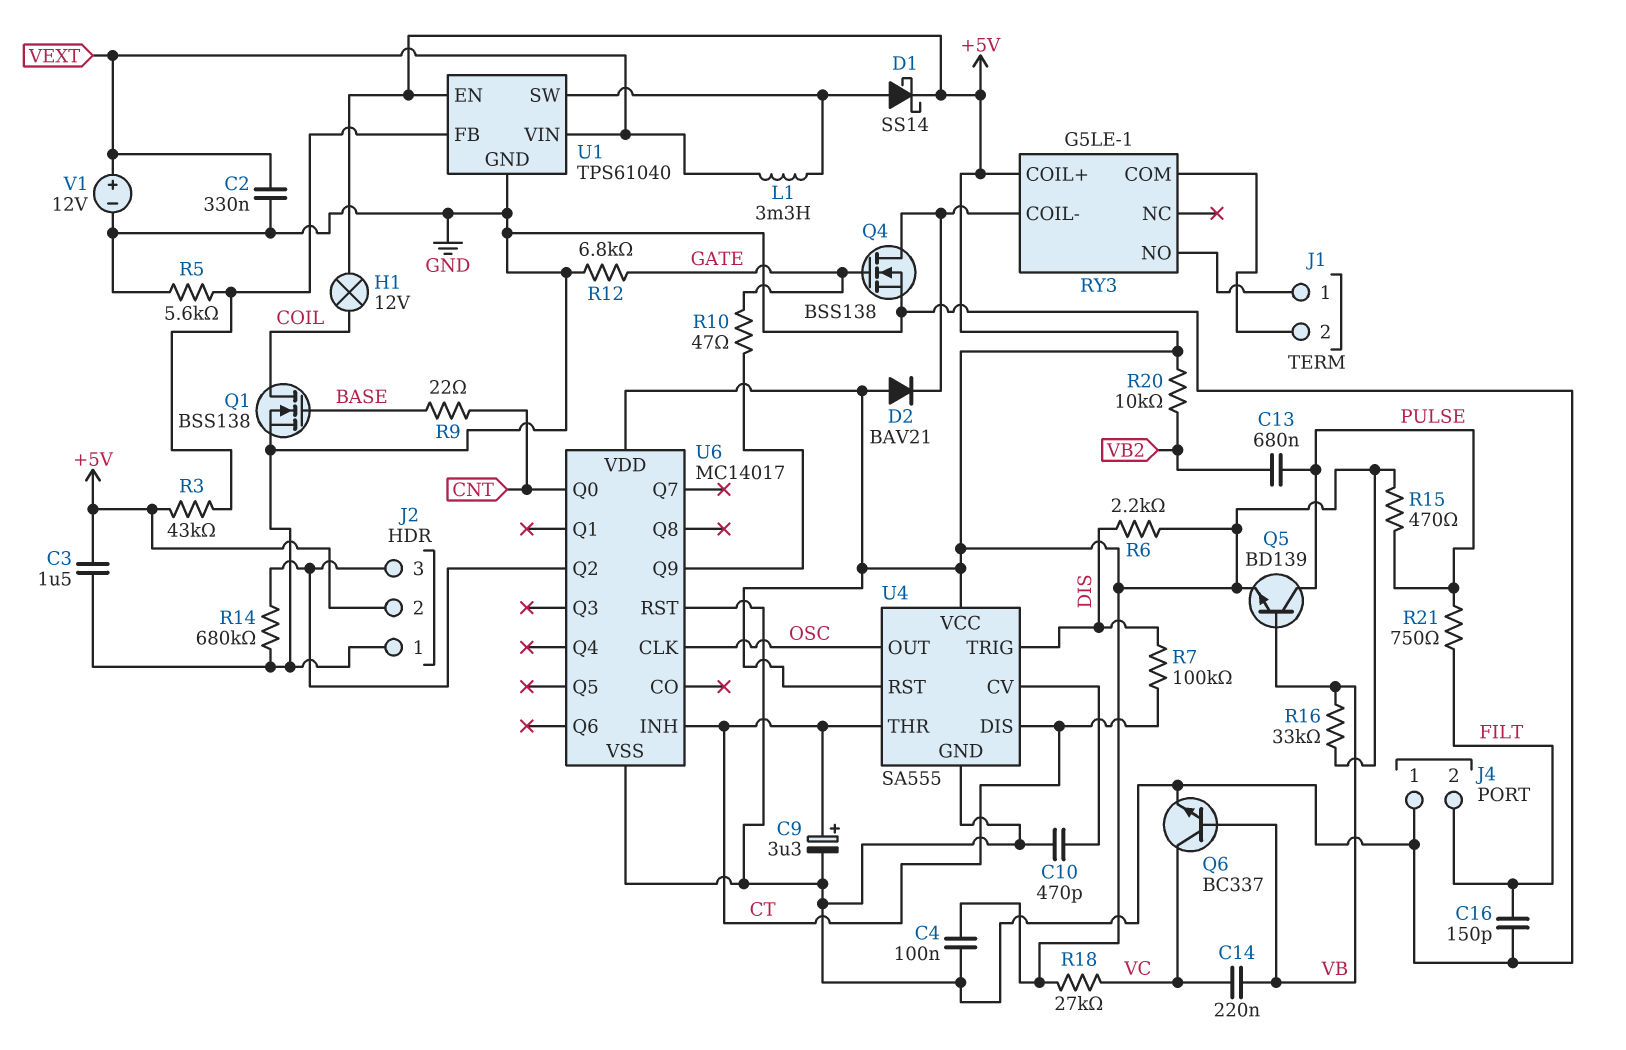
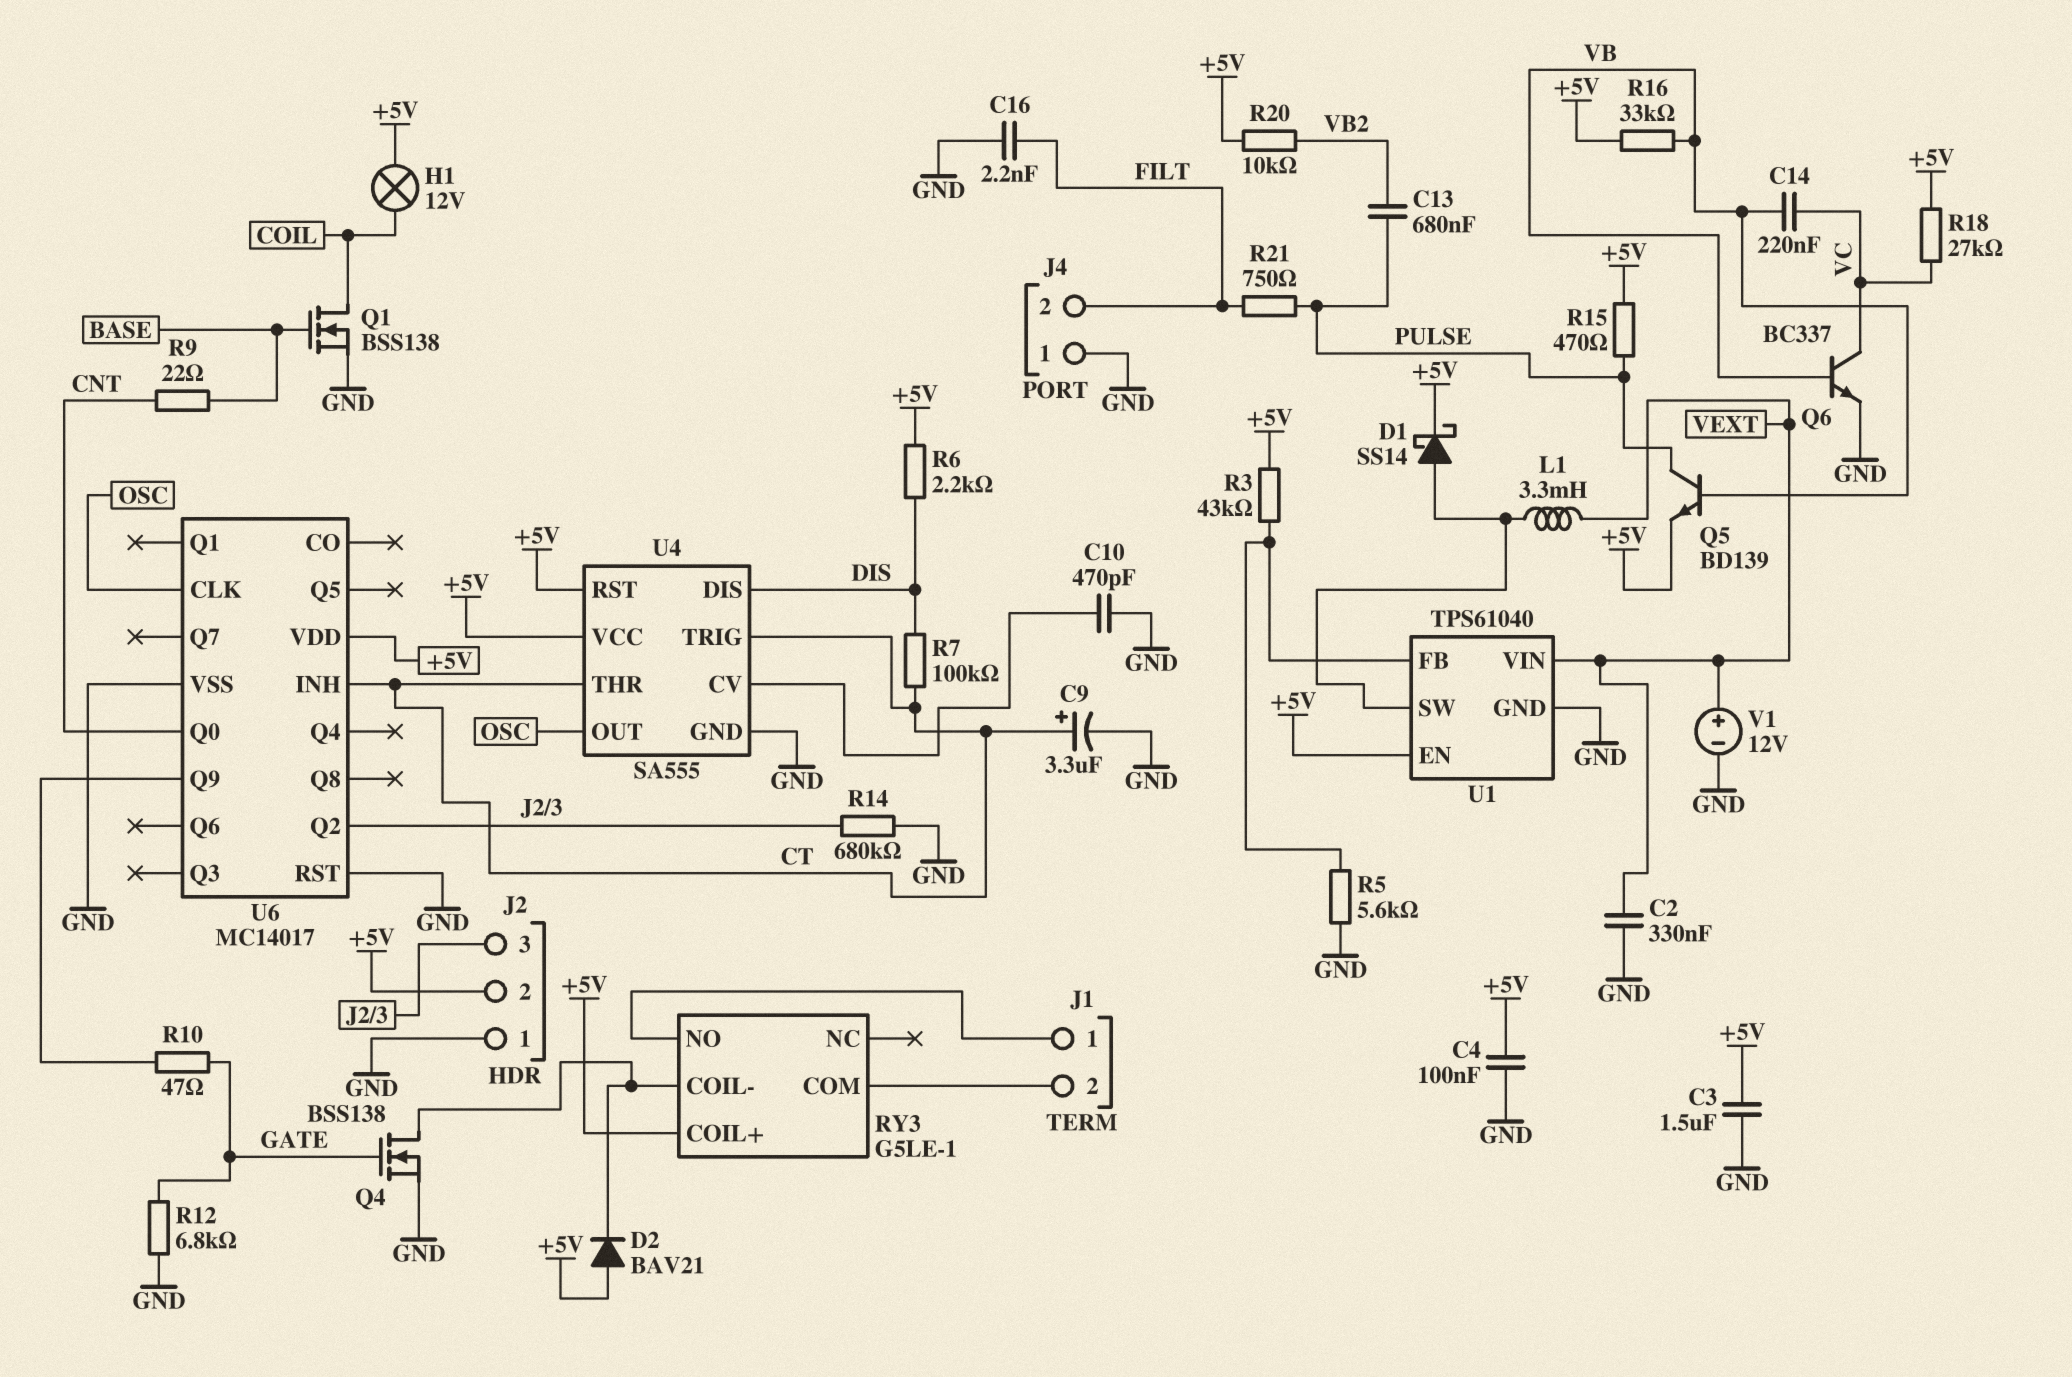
C16: 150pF (FILT, GND) -> 2.2nF (FILT, GND)
U4 pin DIS: CT -> DIS
U4 pin TRIG: DIS -> CT

